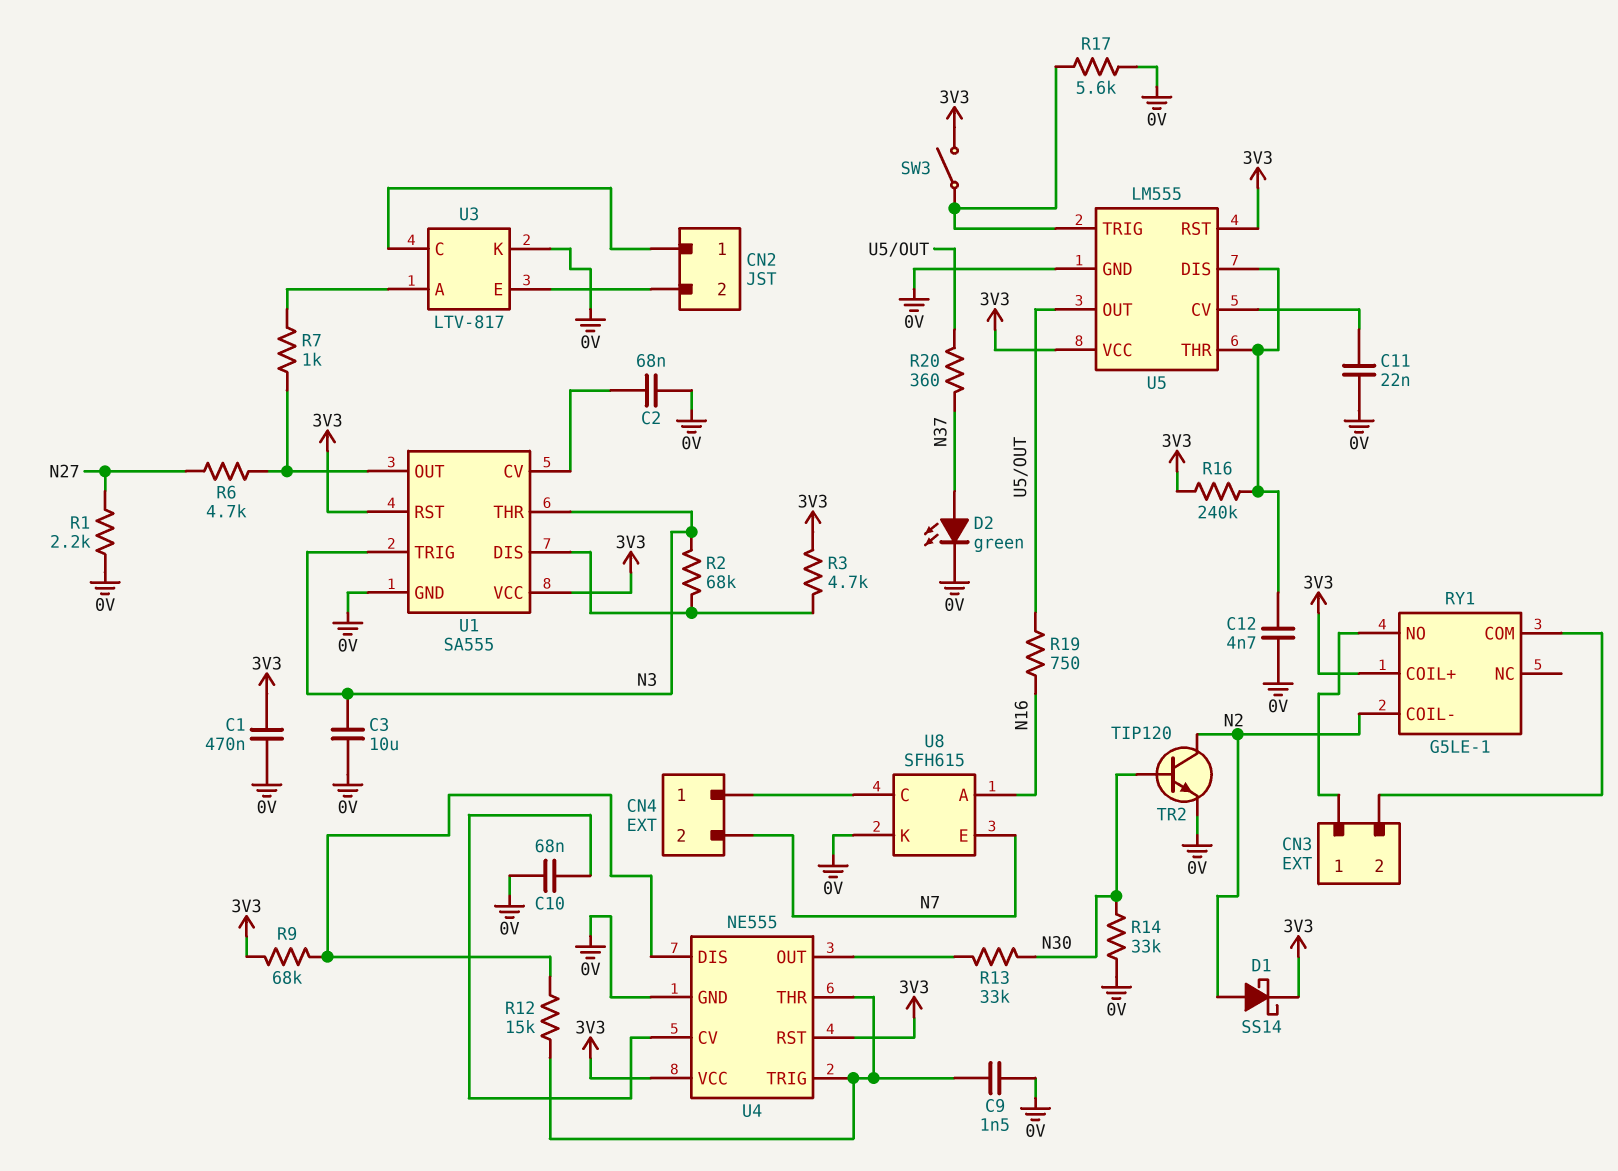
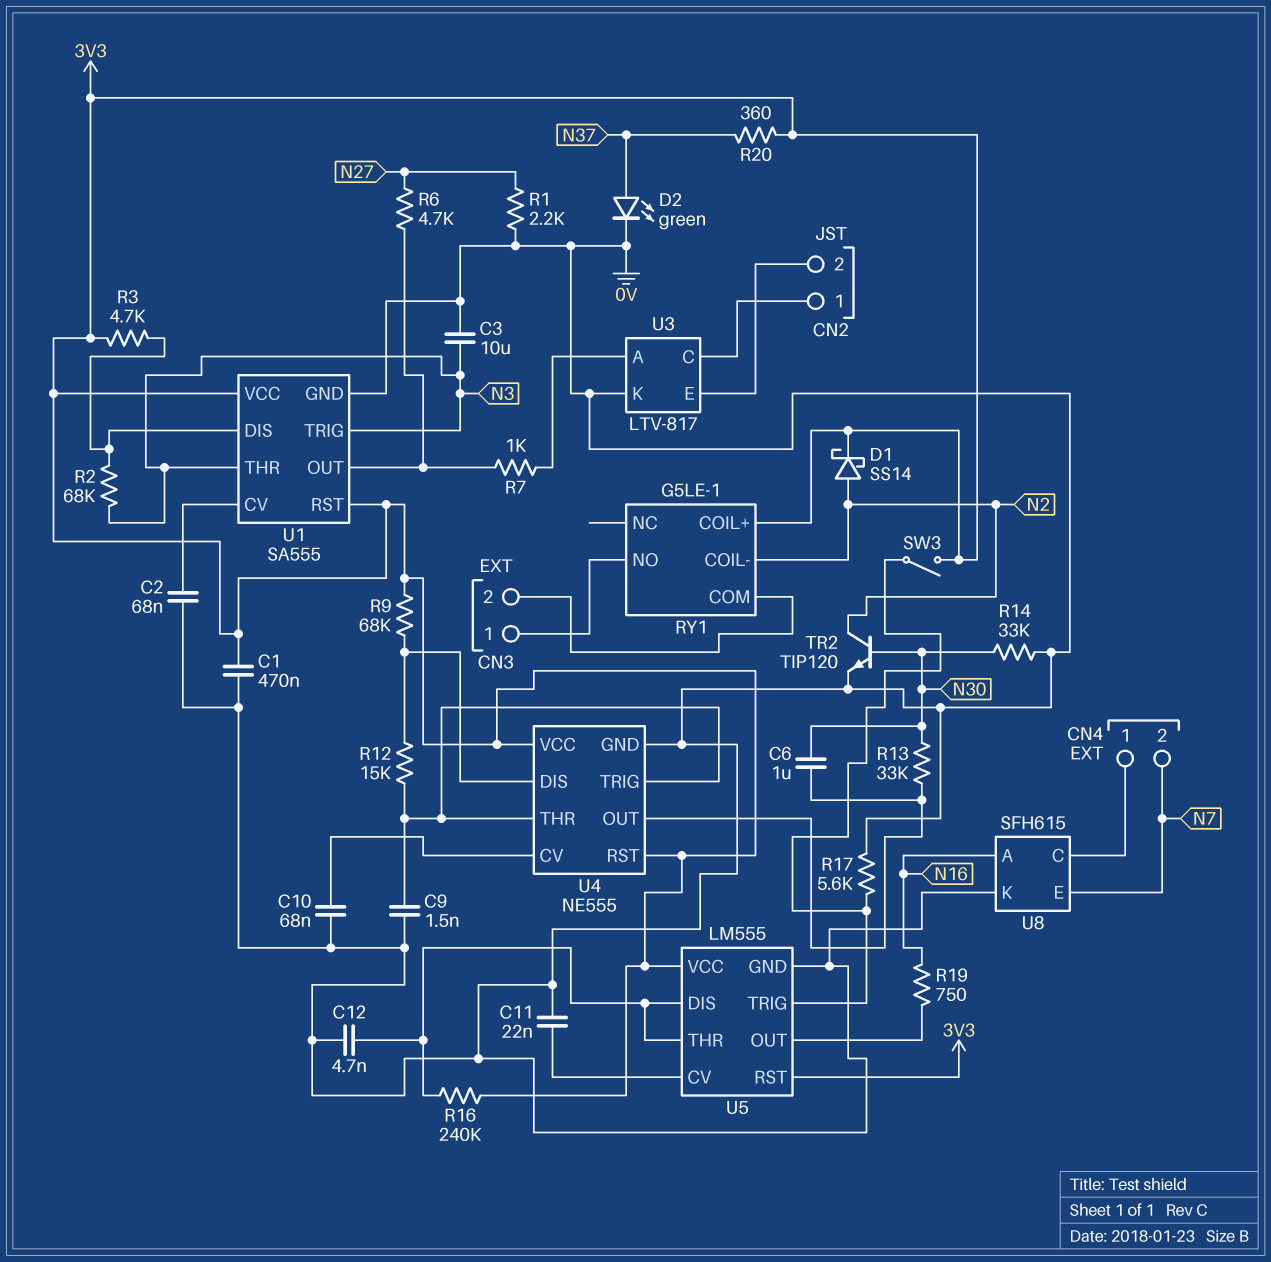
C6: none -> 1uF (N30, U4/OUT)
R20: 360 (N37, U5/OUT) -> 360 (3V3, N37)

